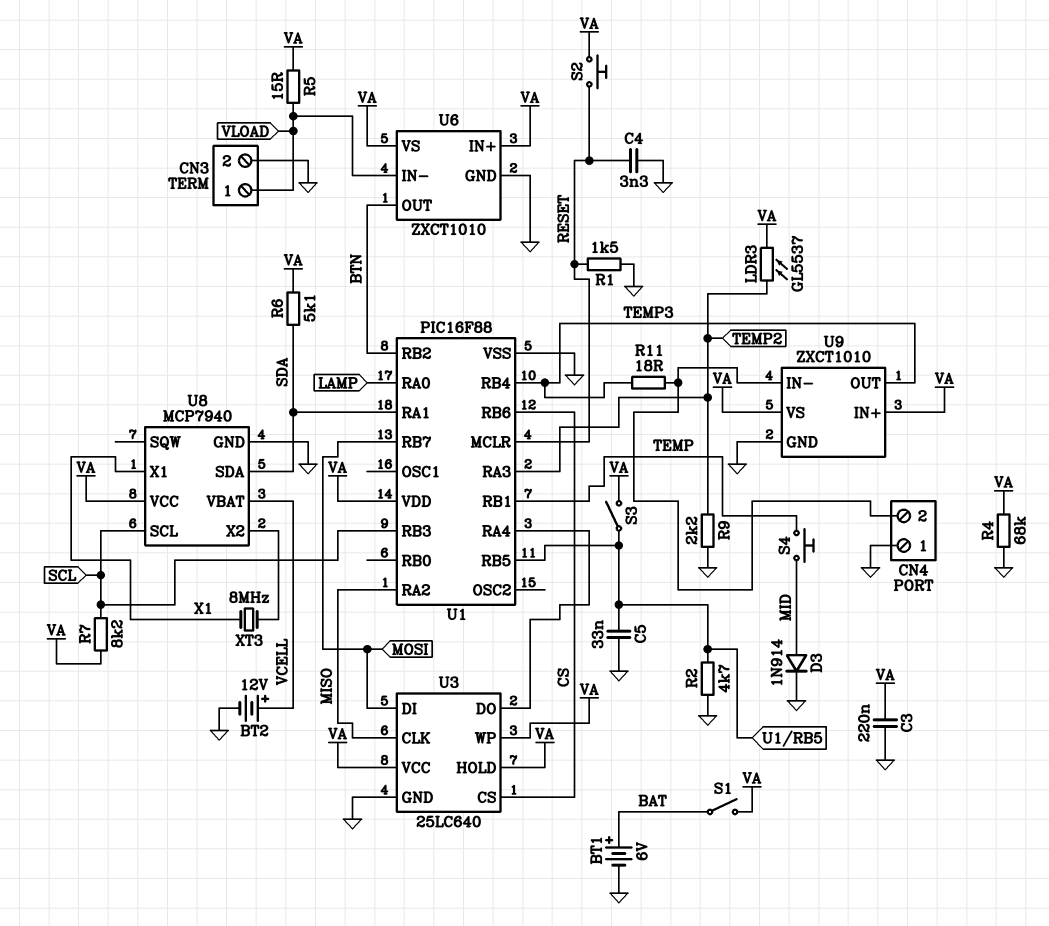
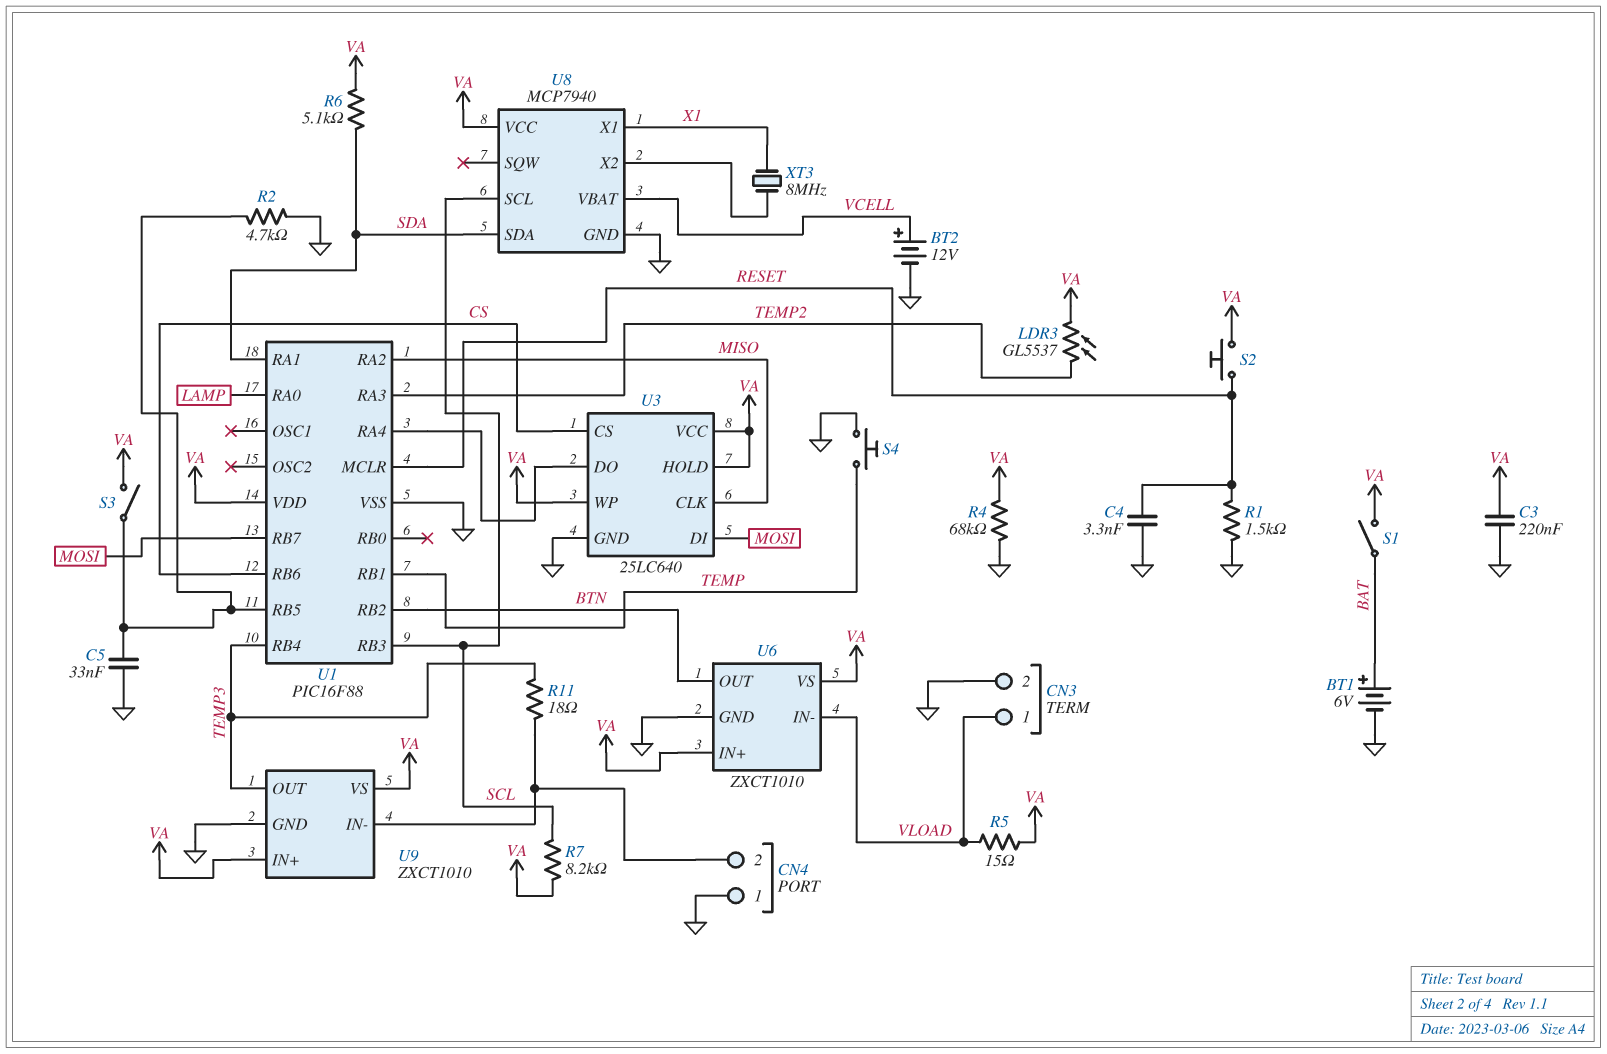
D3: diode 1N914 (A MID, K GND) -> none
R9: 2.2k (GND, TEMP2) -> none
S4: button (MID, TEMP) -> button (GND, TEMP)

